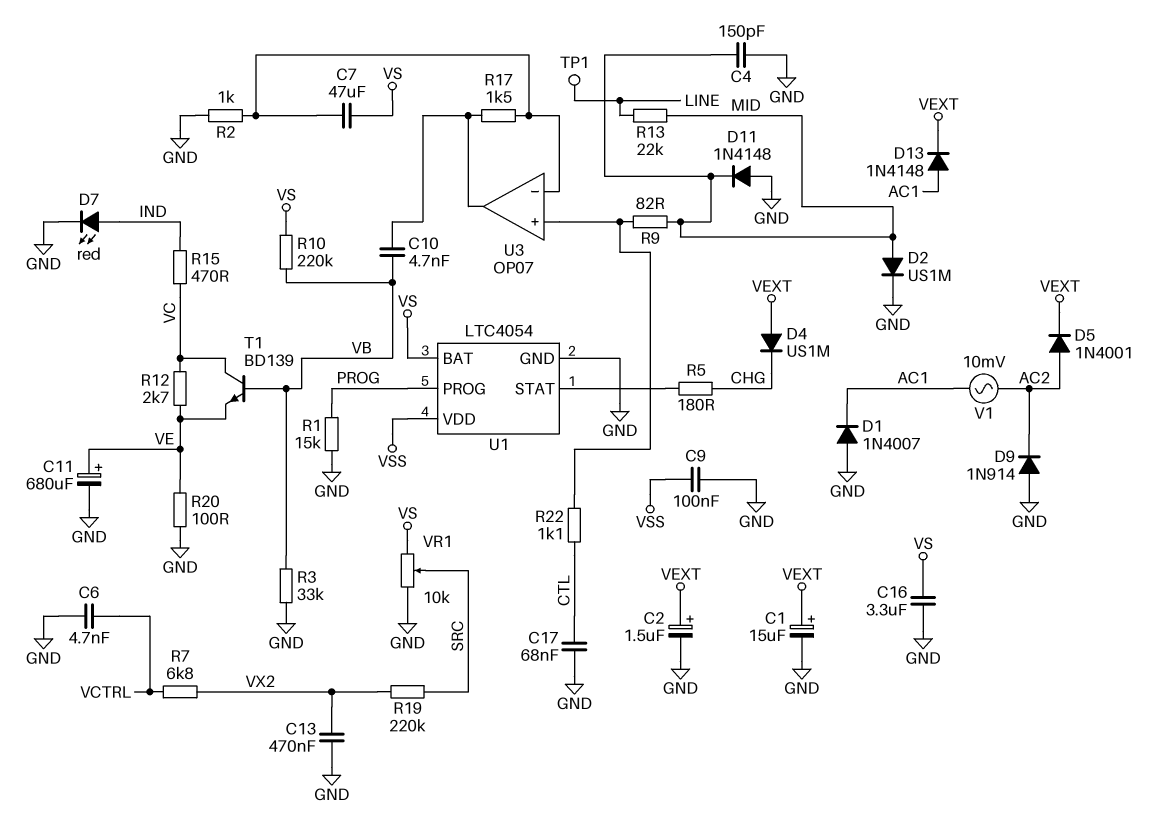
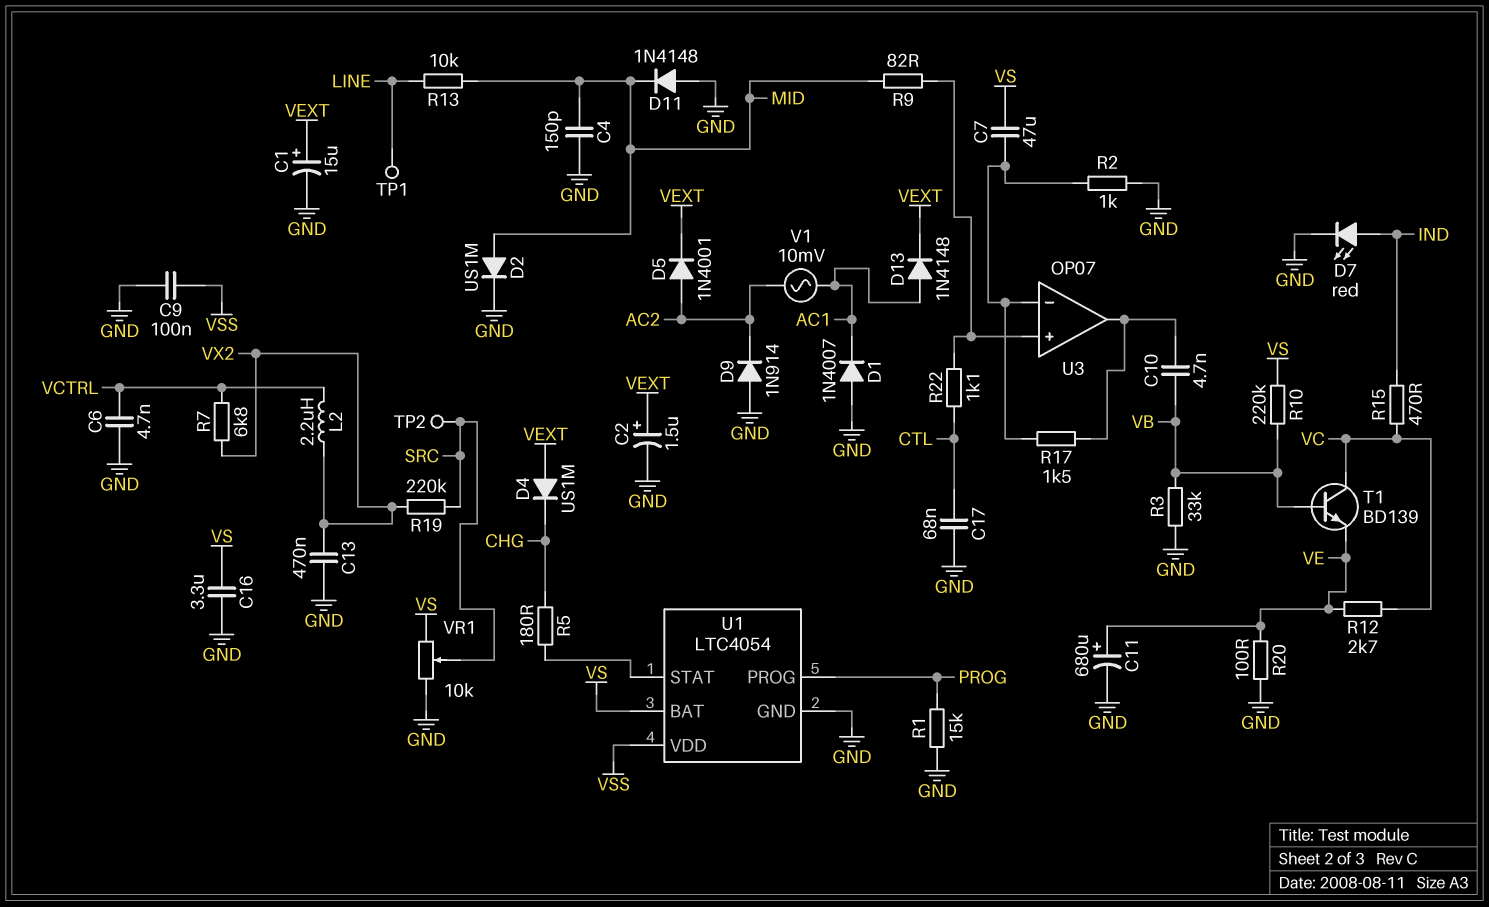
L2: none -> 2.2uH (VCTRL, VX2)
R13: 22k (LINE, MID) -> 10k (LINE, MID)
TP2: none -> test point (SRC)

